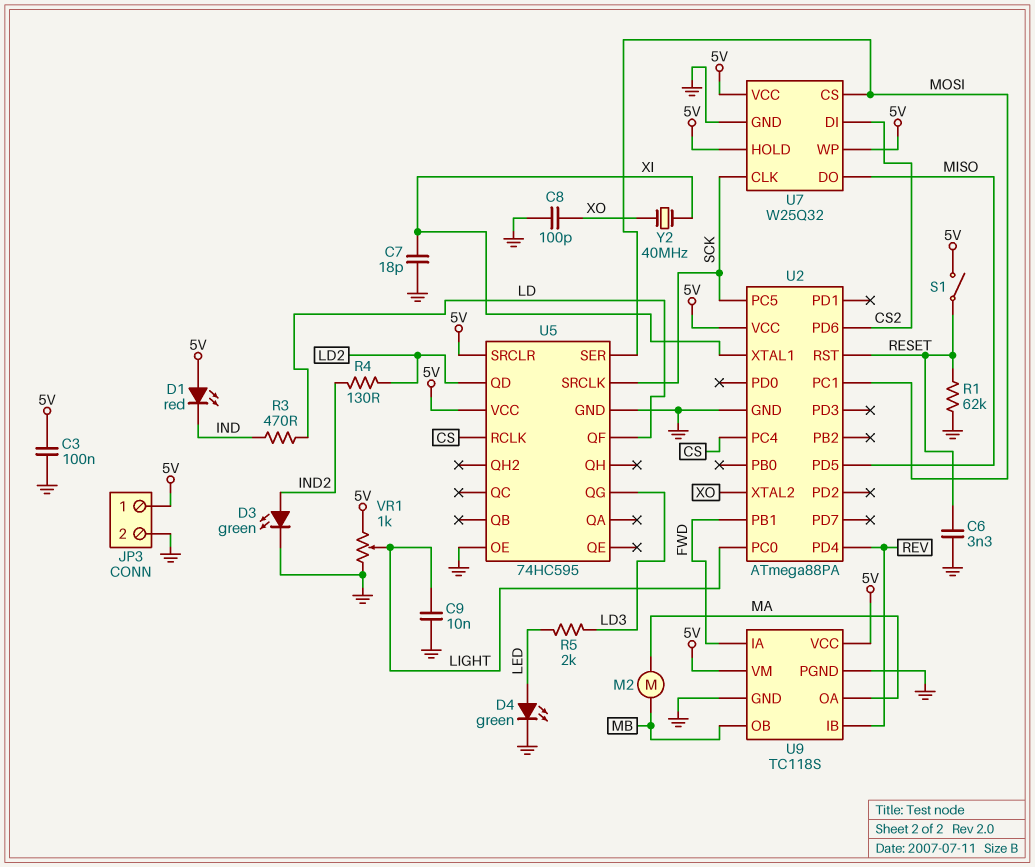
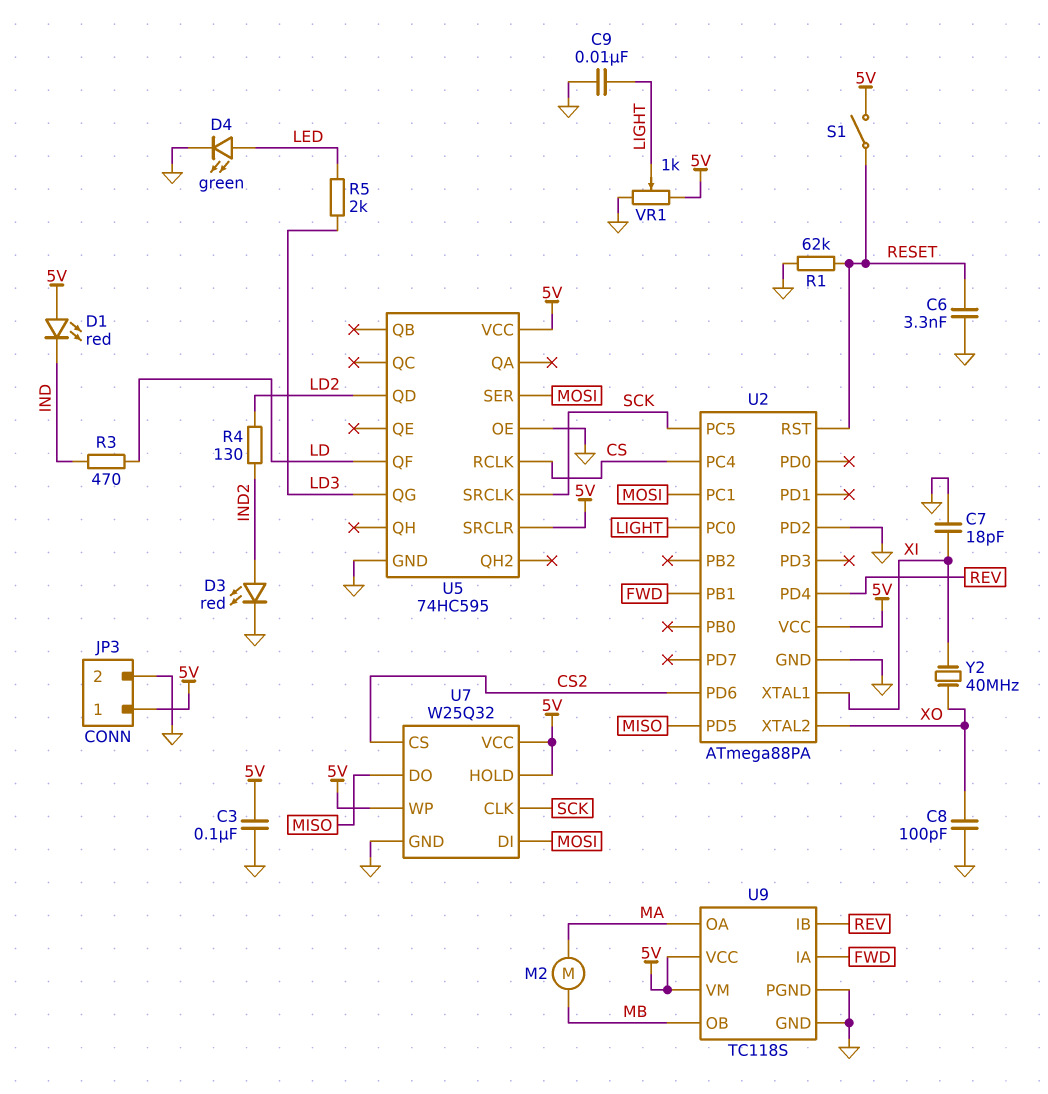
D3: LED green (A IND2, K GND) -> LED red (A IND2, K GND)
U2 pin PD2: none -> GND
U7 pin CS: MOSI -> CS2
U7 pin DI: CS2 -> MOSI

